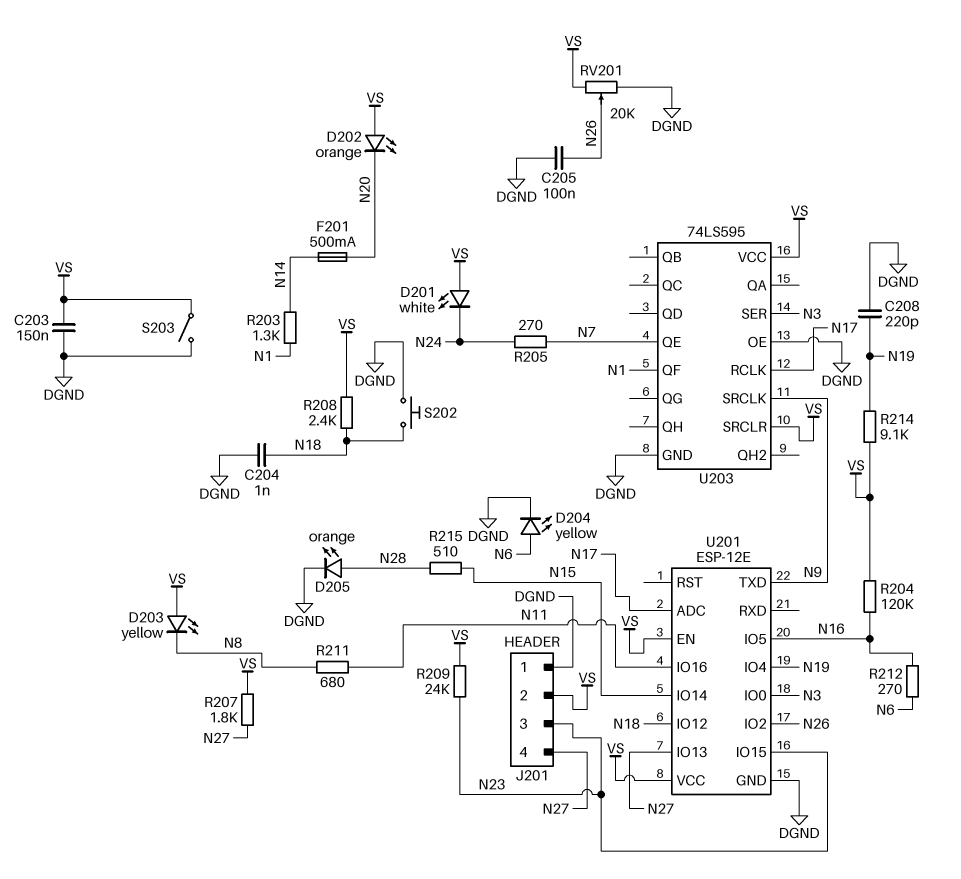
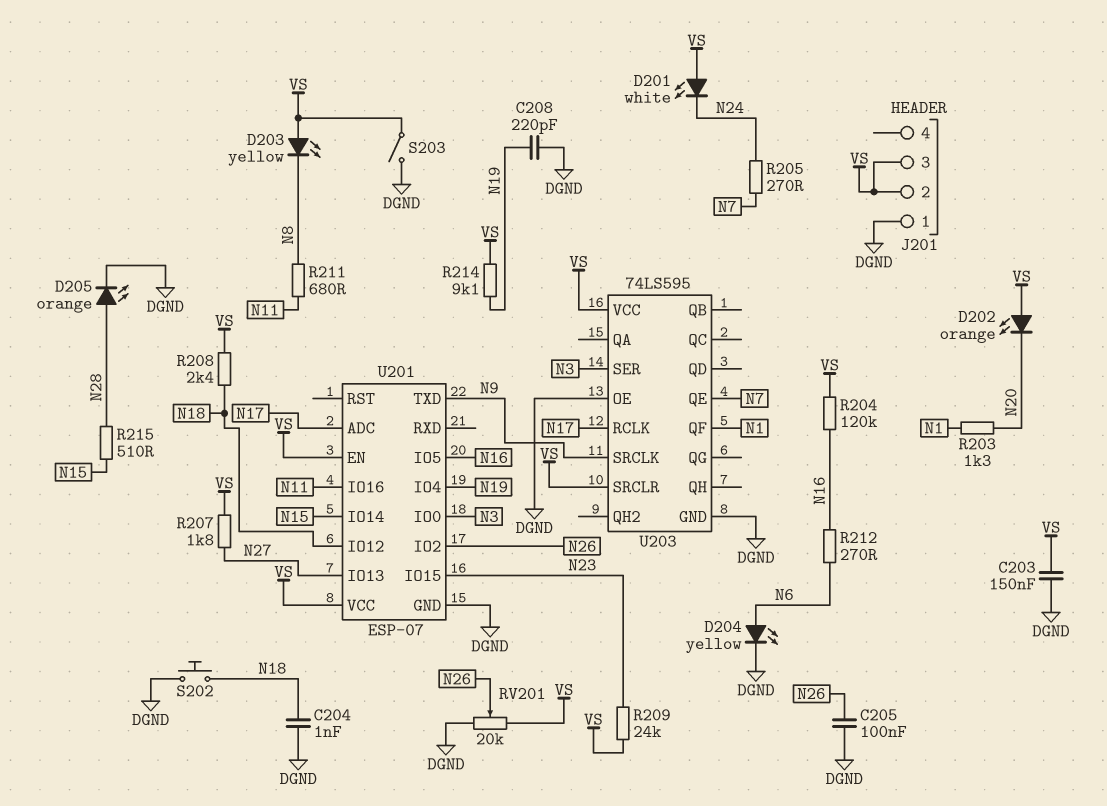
F201: 500mA (N14, N20) -> none
J201 pin 3: N23 -> VS
J201 pin 4: N27 -> none
R203: 1.3k (N1, N14) -> 1.3k (N1, N20)
U201: ESP-12E -> ESP-07

